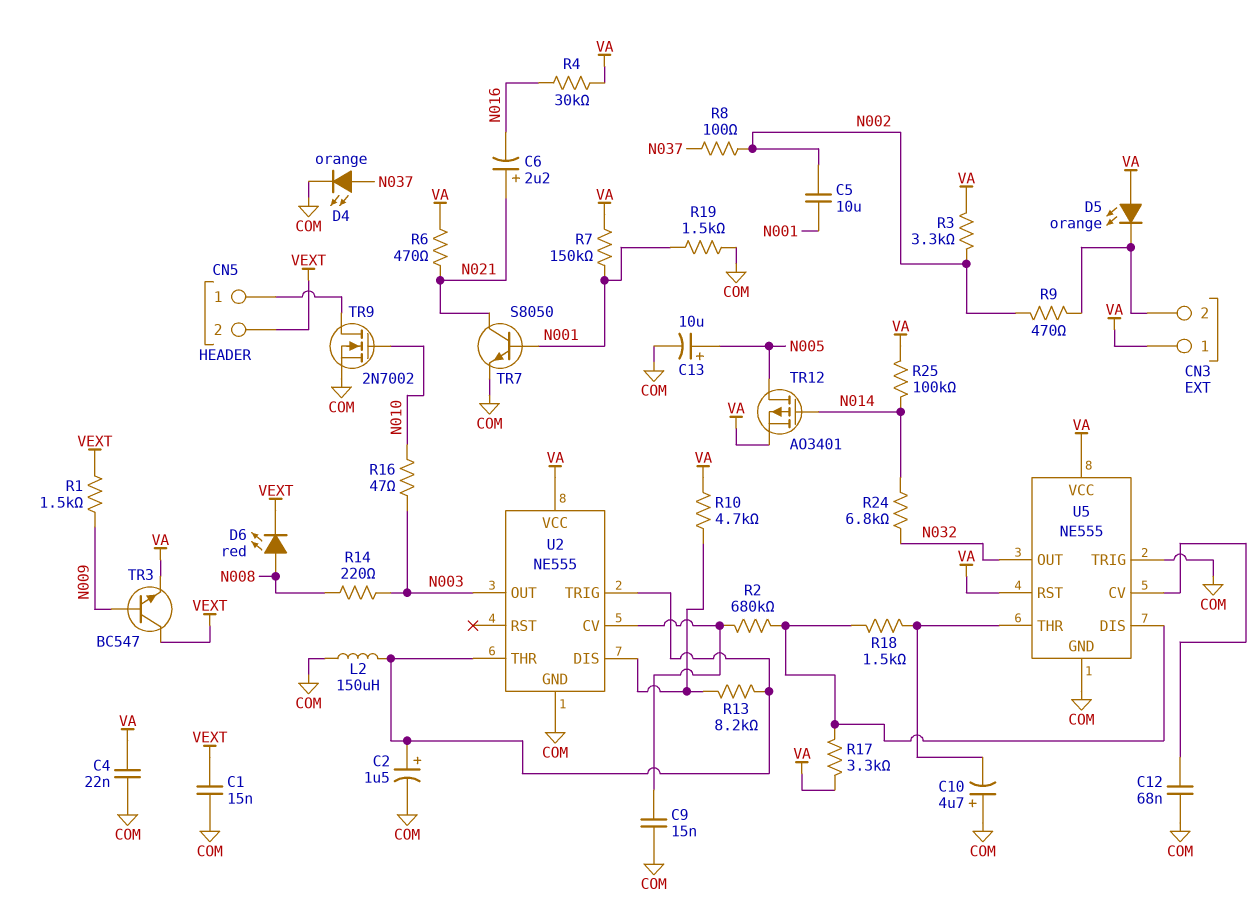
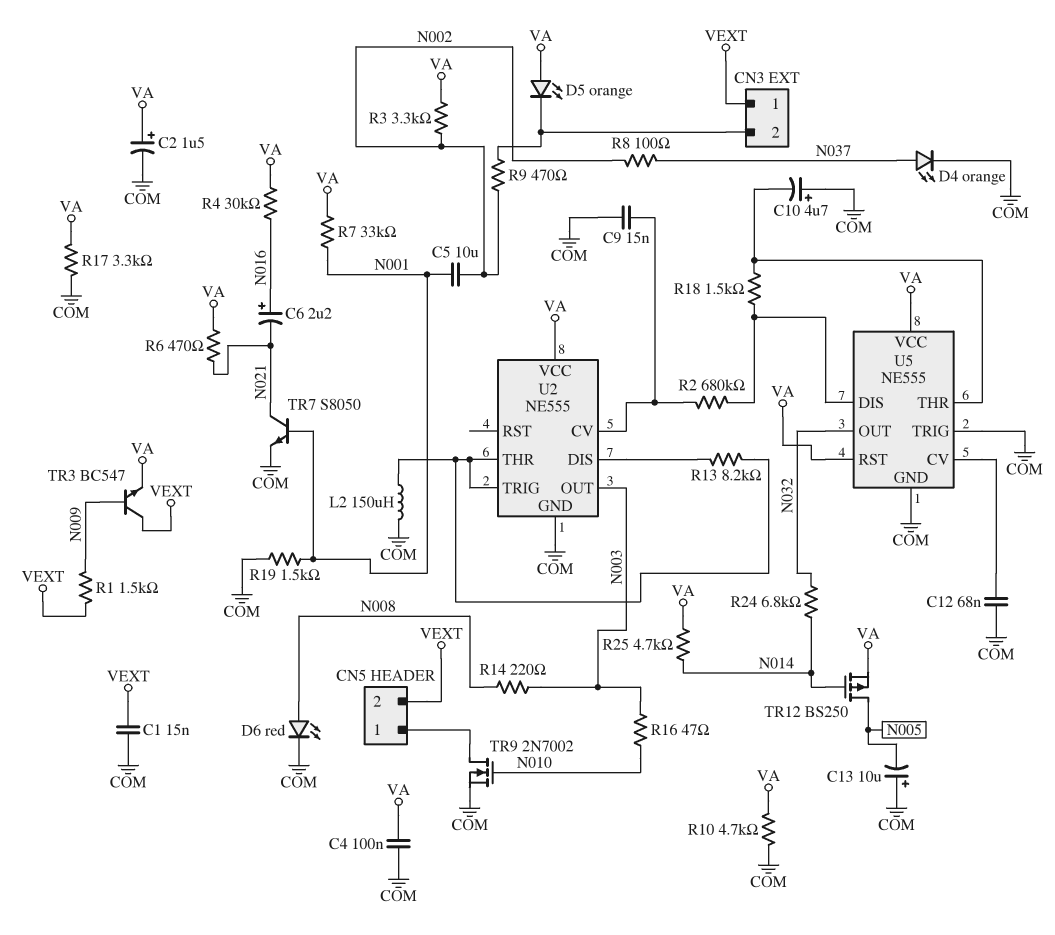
C2: 1.5uF (plus U2/THR, minus COM) -> 1.5uF (plus VA, minus COM)
C4: 22nF (COM, VA) -> 100nF (COM, VA)
C6: 2.2uF (plus N021, minus N016) -> 2.2uF (plus N016, minus N021)
C13: 10uF (plus N005, minus COM) -> 10uF (plus COM, minus N005)
CN3 pin 1: VA -> VEXT
D6: LED red (A N008, K VEXT) -> LED red (A N008, K COM)
R7: 150k (N001, VA) -> 33k (N001, VA)
R10: 4.7k (U2/DIS, VA) -> 4.7k (COM, VA)
R17: 3.3k (U5/DIS, VA) -> 3.3k (COM, VA)
R25: 100k (N014, VA) -> 4.7k (N014, VA)
TR12: PMOS AO3401 (G N014, D N005, S VA) -> PMOS BS250 (G N014, D N005, S VA)

